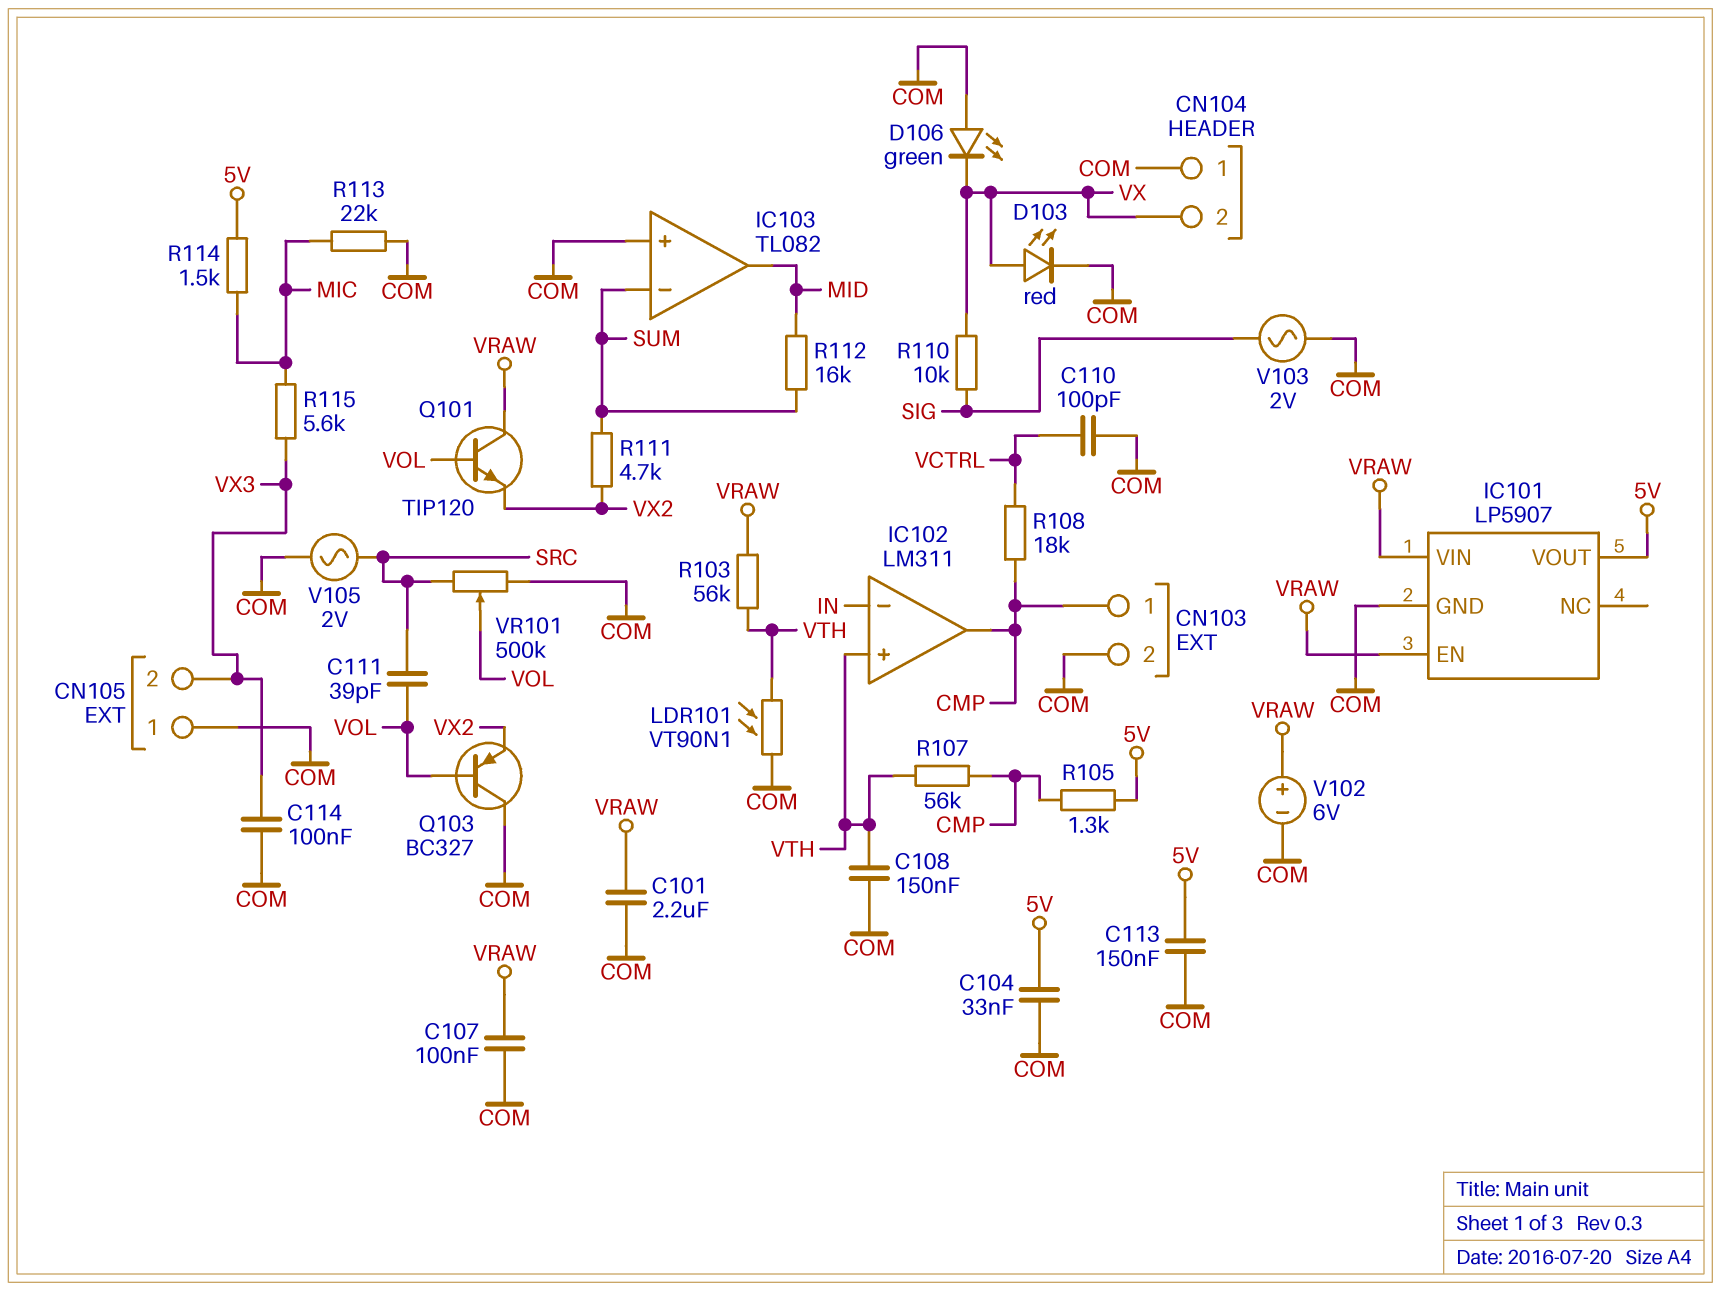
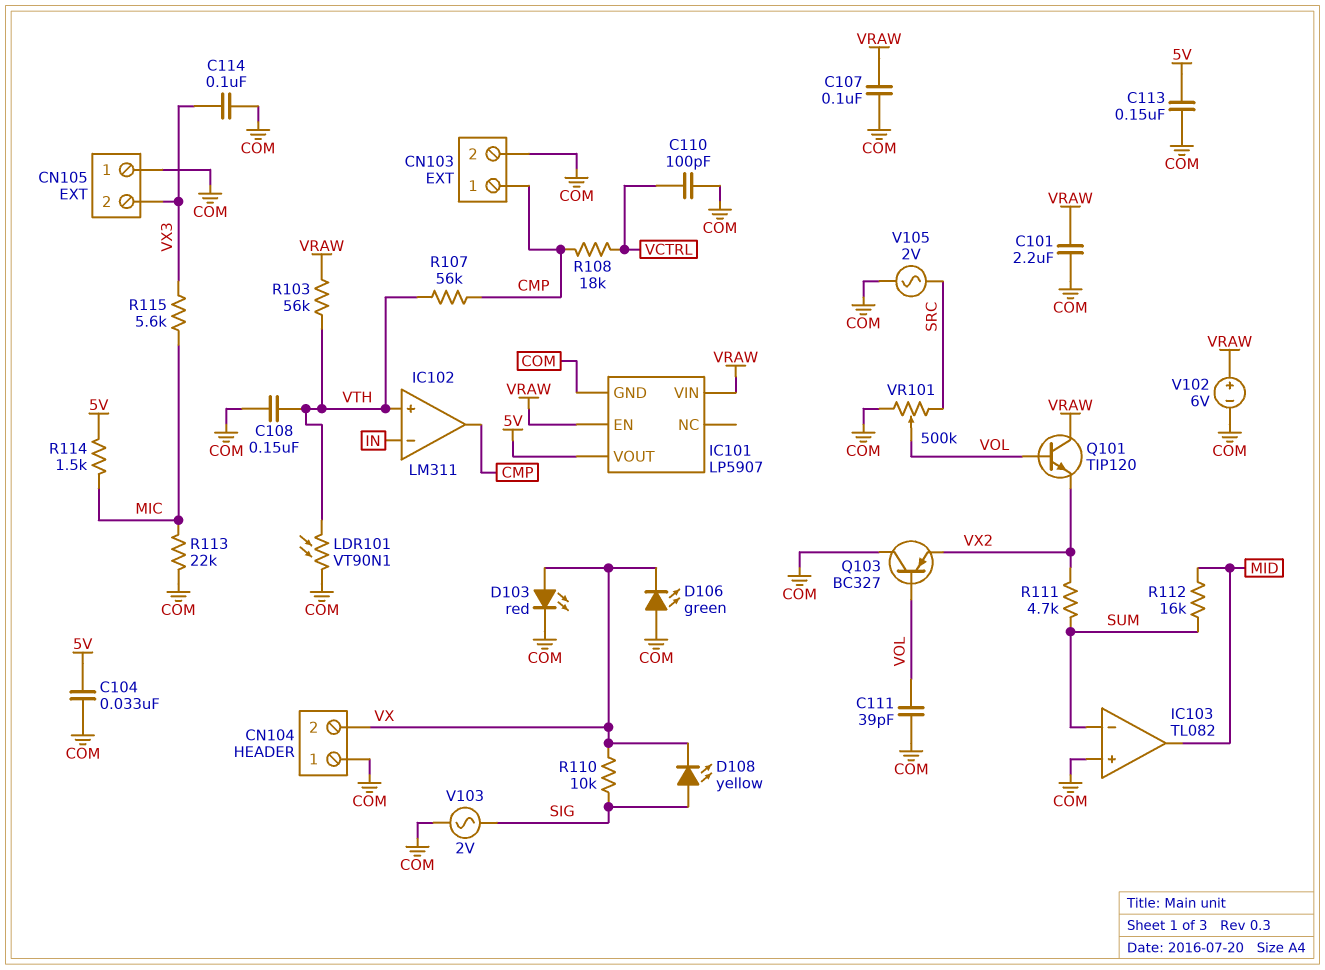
C111: 39pF (SRC, VOL) -> 39pF (COM, VOL)
D108: none -> LED yellow (A SIG, K VX)
R105: 1.3k (5V, CMP) -> none

